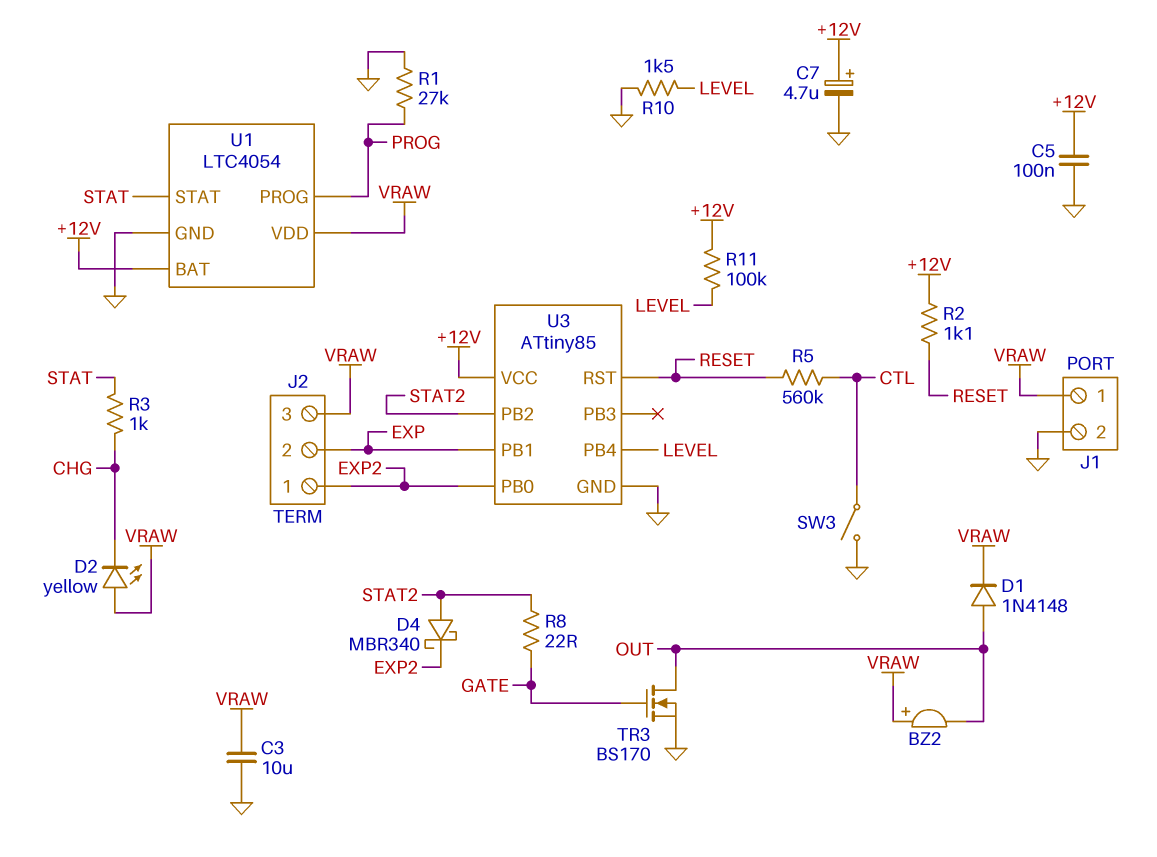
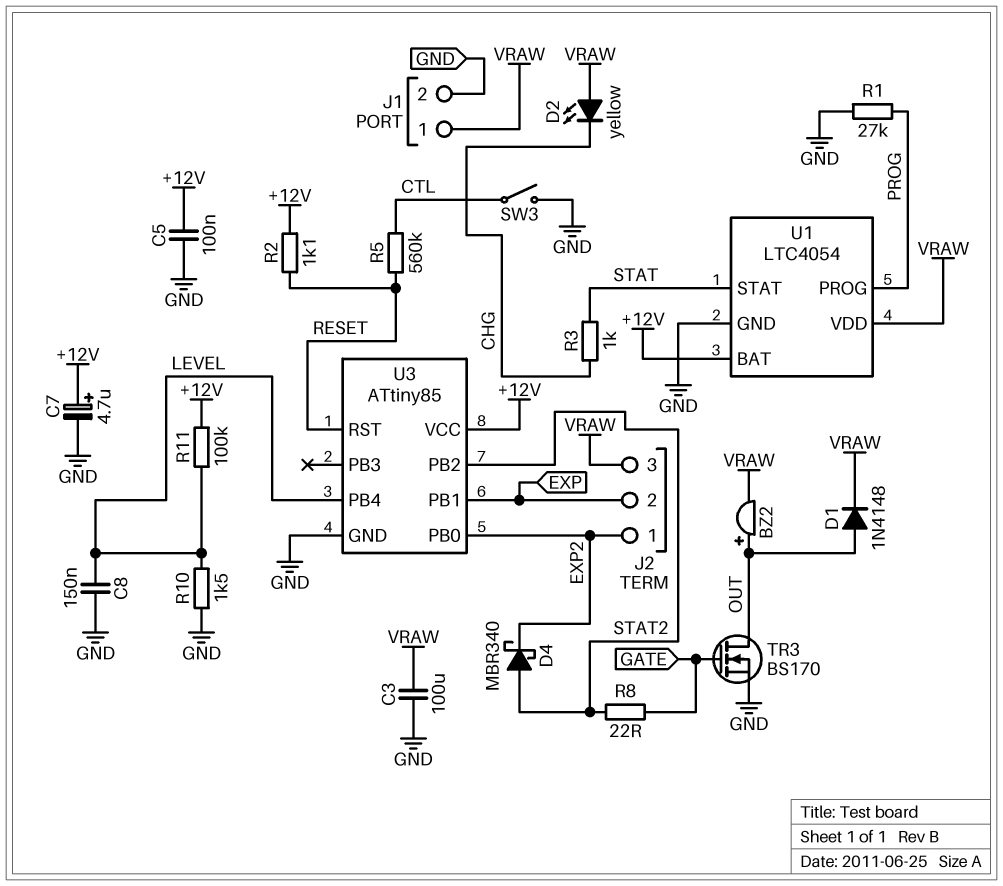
BZ2: buzzer (plus VRAW, minus OUT) -> buzzer (plus OUT, minus VRAW)
C3: 10uF (GND, VRAW) -> 100uF (GND, VRAW)
C8: none -> 150nF (GND, LEVEL)

